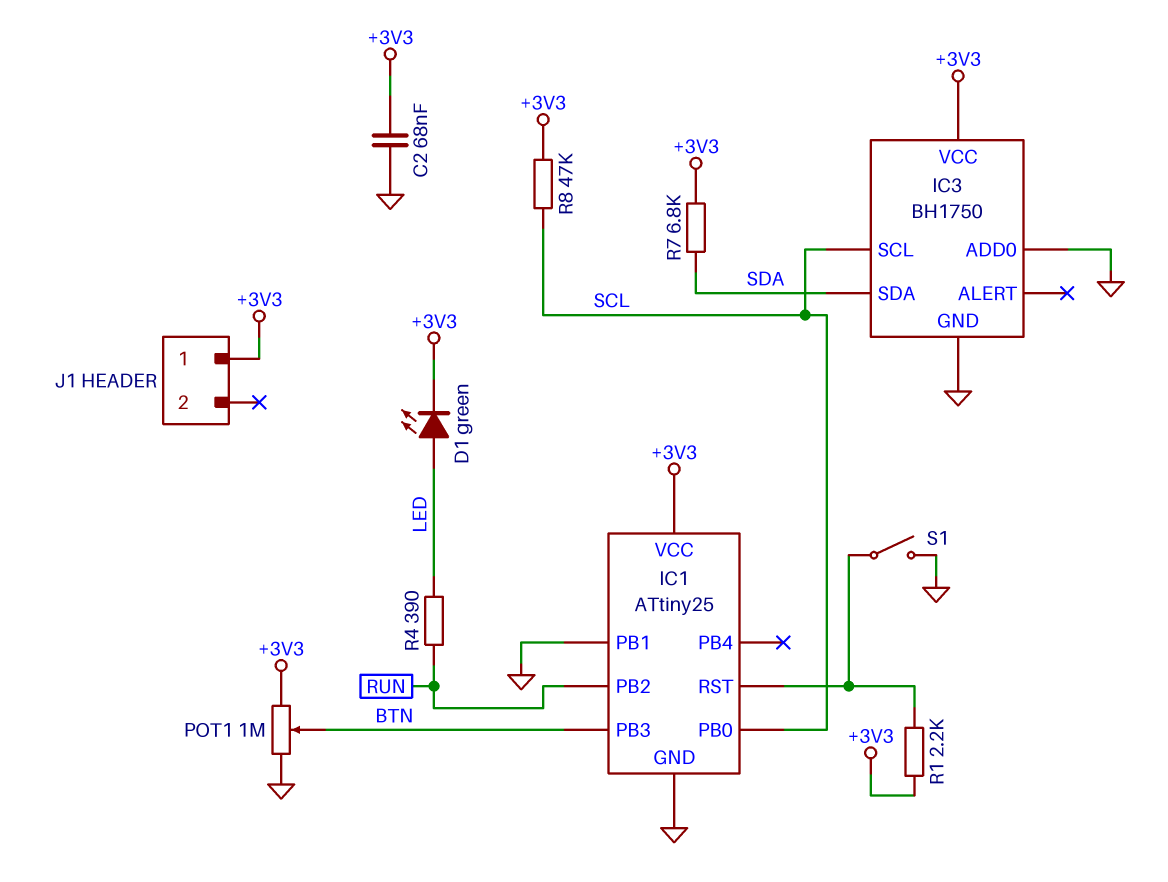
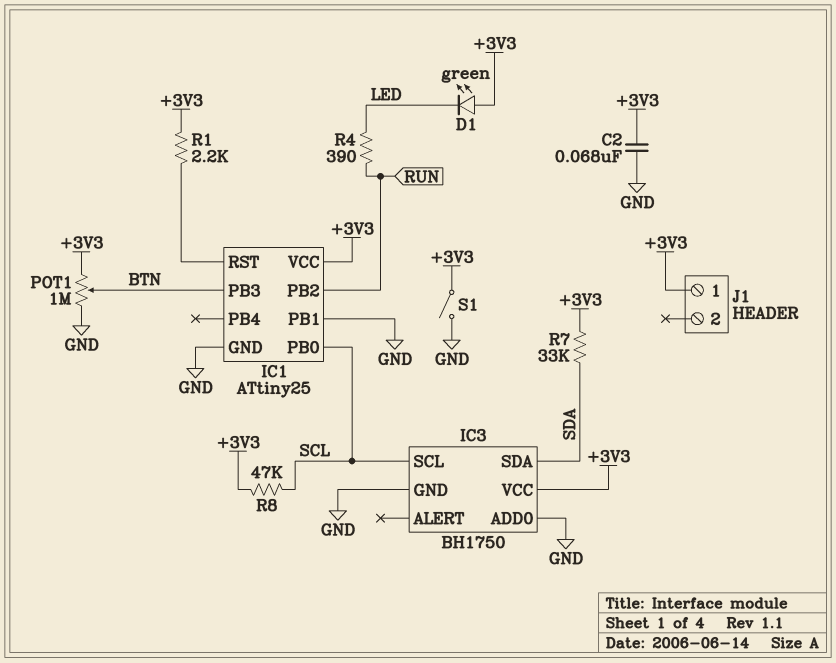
D1: LED green (A LED, K +3V3) -> LED green (A +3V3, K LED)
R7: 6.8k (+3V3, SDA) -> 33k (+3V3, SDA)
S1: switch (GND, IC1/RST) -> switch (+3V3, GND)

